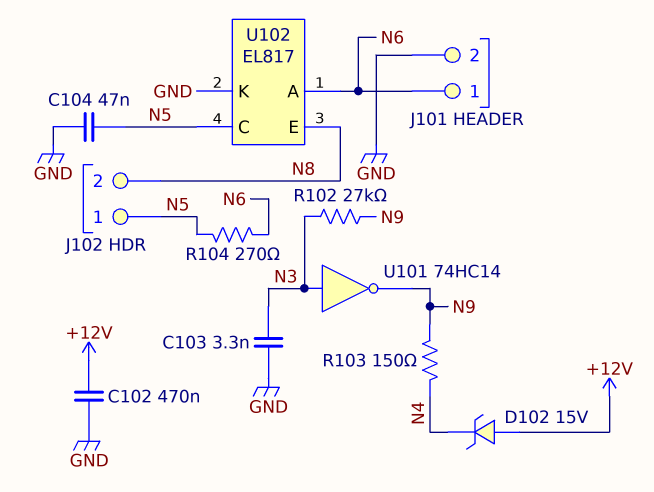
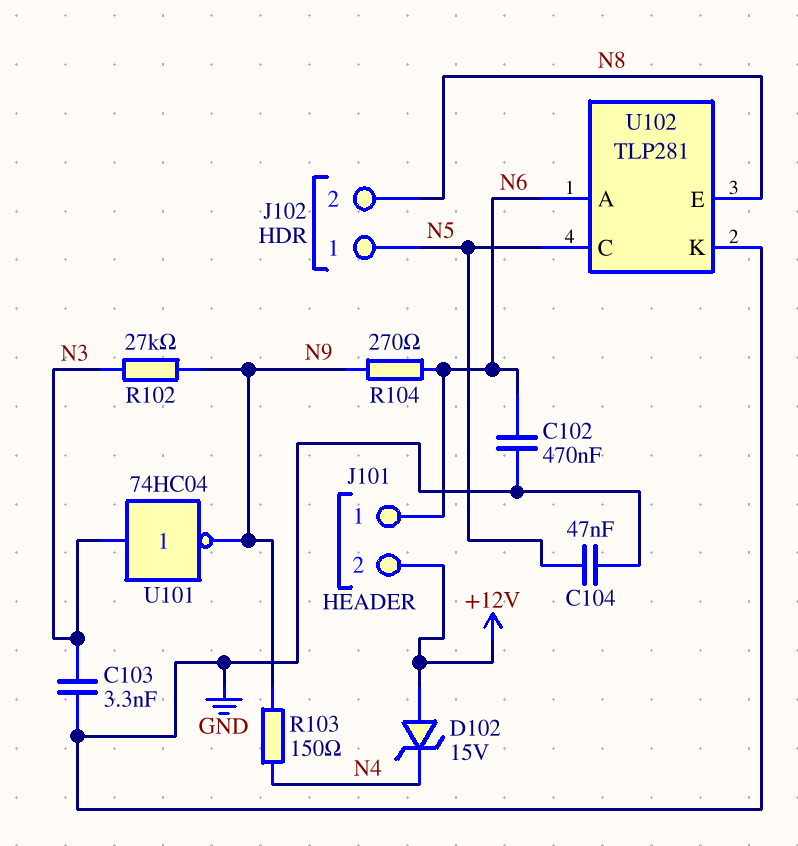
C102: 470nF (+12V, GND) -> 470nF (GND, N6)
J101 pin 2: GND -> +12V
R104: 270 (N5, N6) -> 270 (N6, N9)
U101: NOT 74HC14 (in N3, out N9) -> NOT 74HC04 (in N3, out N9)
U102: EL817 -> TLP281

